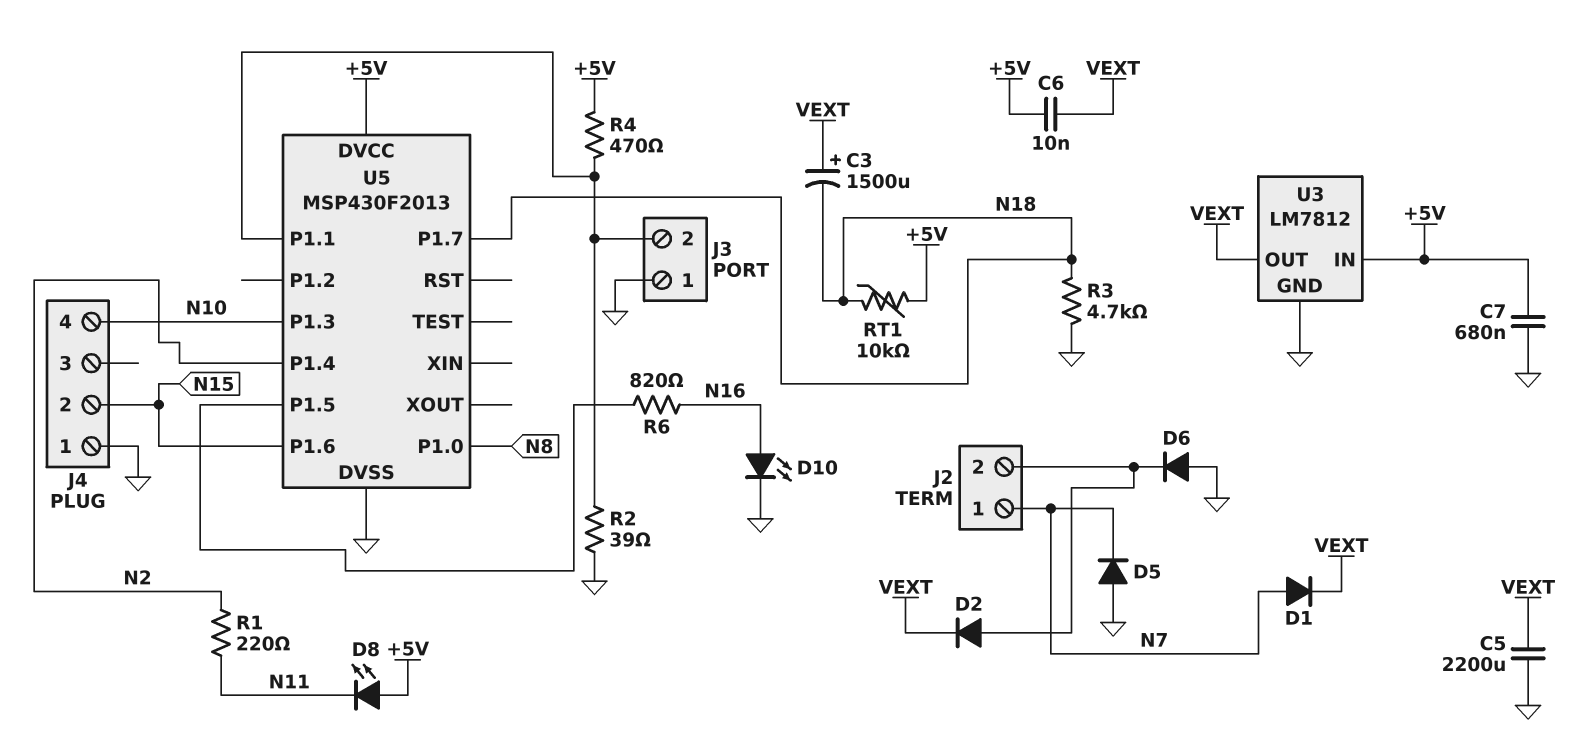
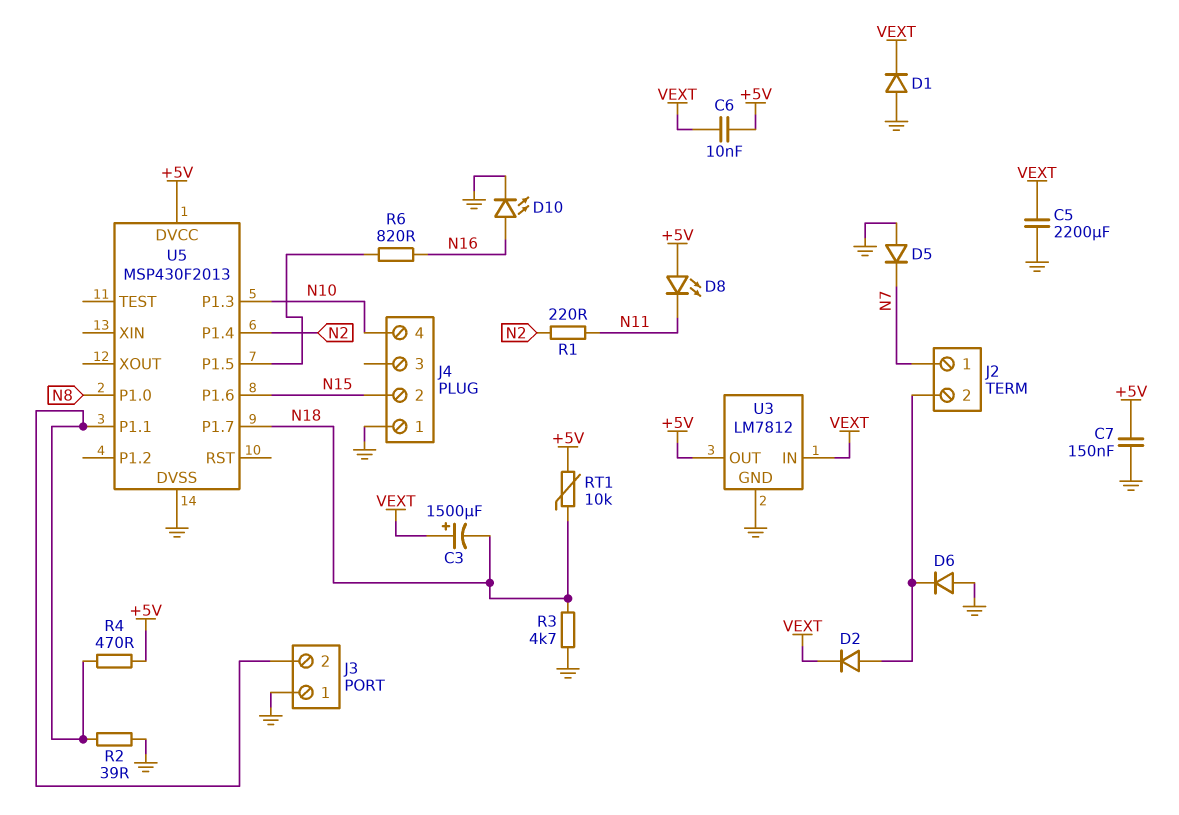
C7: 680nF (+5V, GND) -> 150nF (+5V, GND)
D1: diode (A N7, K VEXT) -> diode (A GND, K VEXT)
U3 pin IN: +5V -> VEXT
U3 pin OUT: VEXT -> +5V

